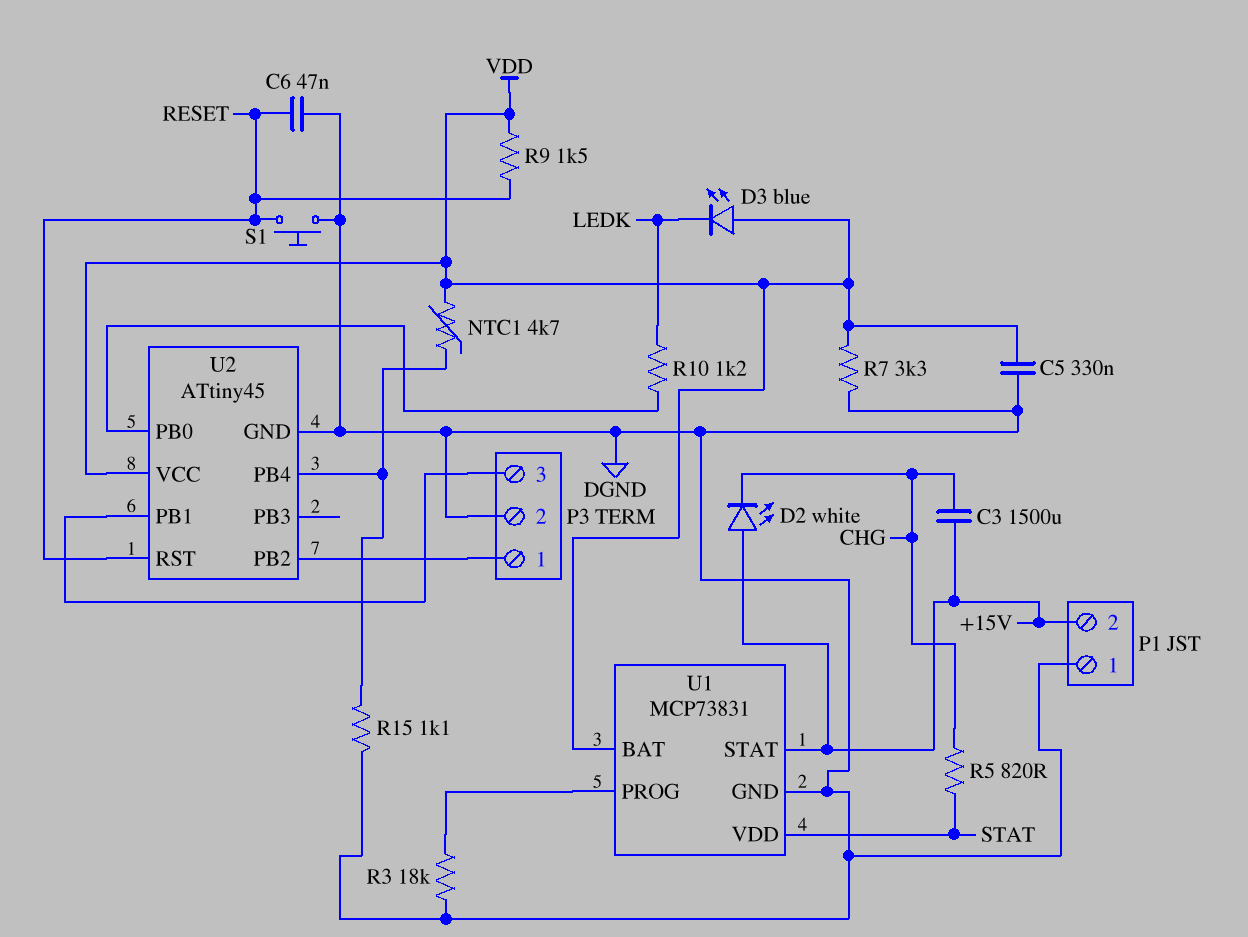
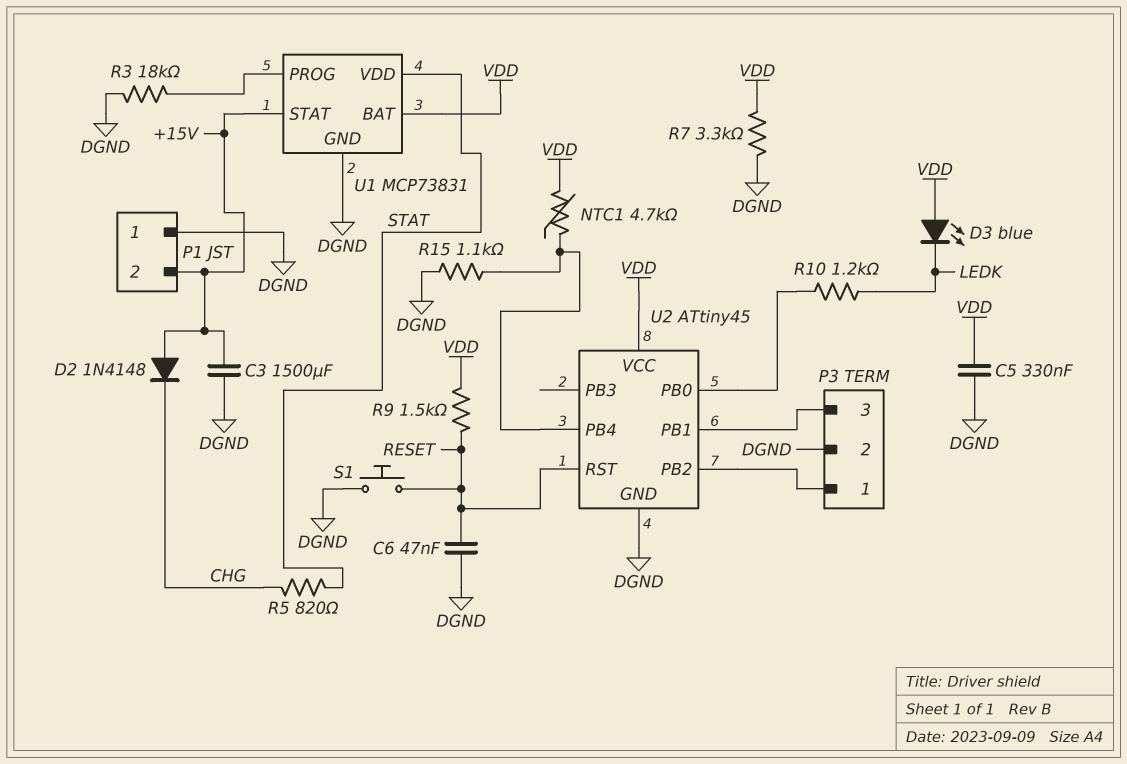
C3: 1500uF (+15V, CHG) -> 1500uF (+15V, DGND)
D2: LED white (A +15V, K CHG) -> diode 1N4148 (A +15V, K CHG)

